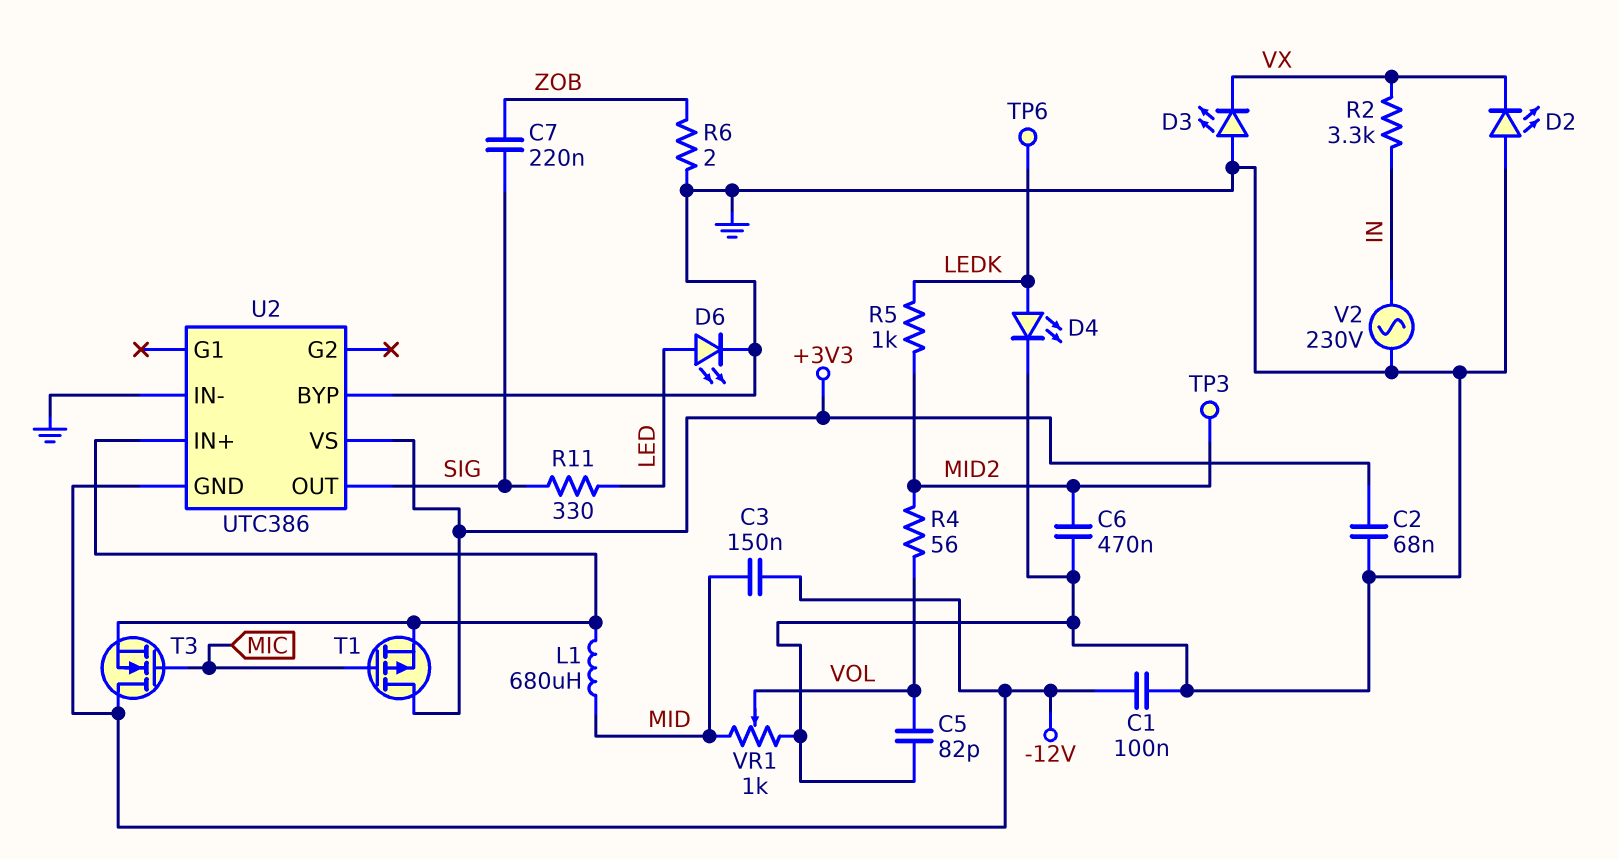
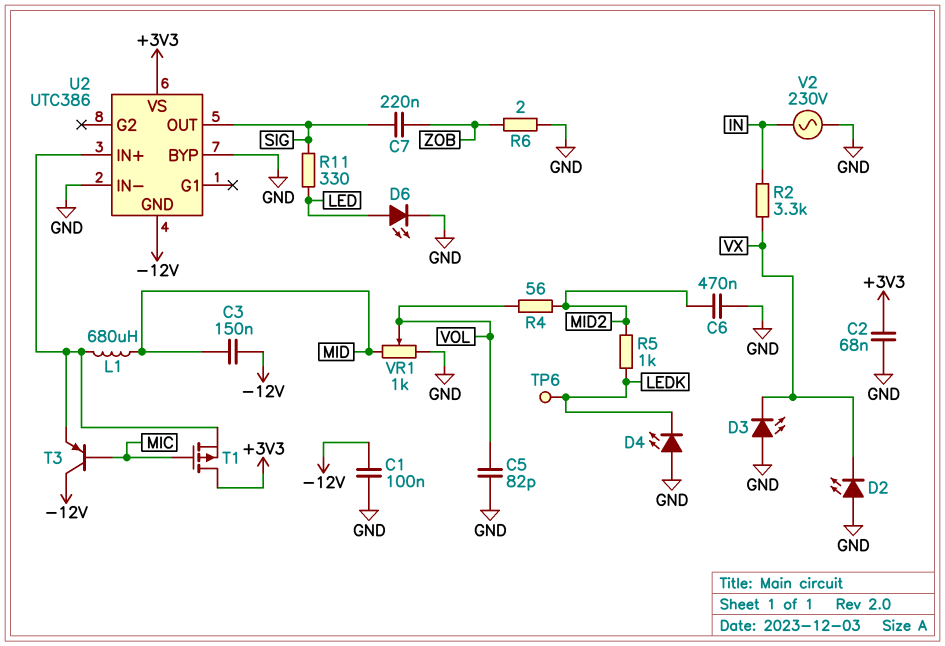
D4: LED (A LEDK, K GND) -> LED (A GND, K LEDK)
T3: NMOS (G MIC, D -12V, S U2/IN+) -> PNP (B MIC, C -12V, E U2/IN+)
TP3: test point (MID2) -> none

